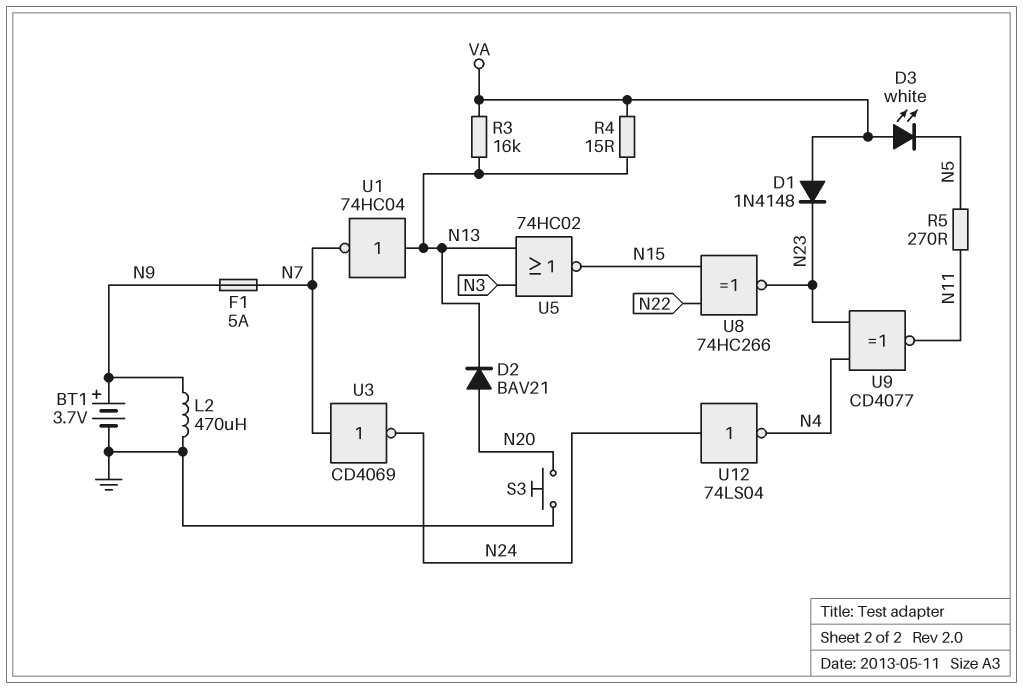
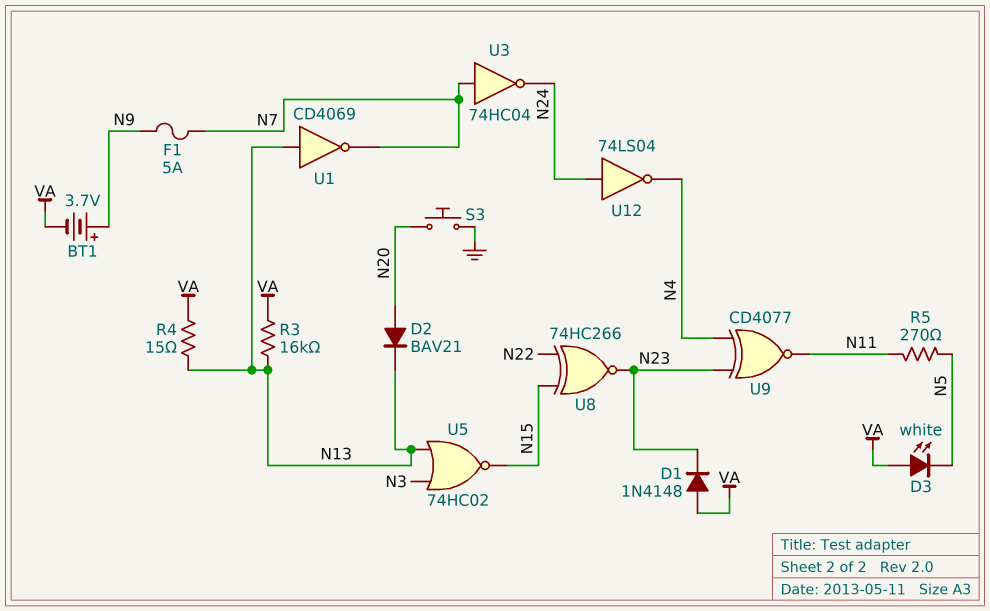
BT1: 3.7V (plus N9, minus GND) -> 3.7V (plus N9, minus VA)
L2: 470uH (GND, N9) -> none
U1: NOT 74HC04 (in N13, out N7) -> NOT CD4069 (in N13, out N7)
U3: NOT CD4069 (in N7, out N24) -> NOT 74HC04 (in N7, out N24)

